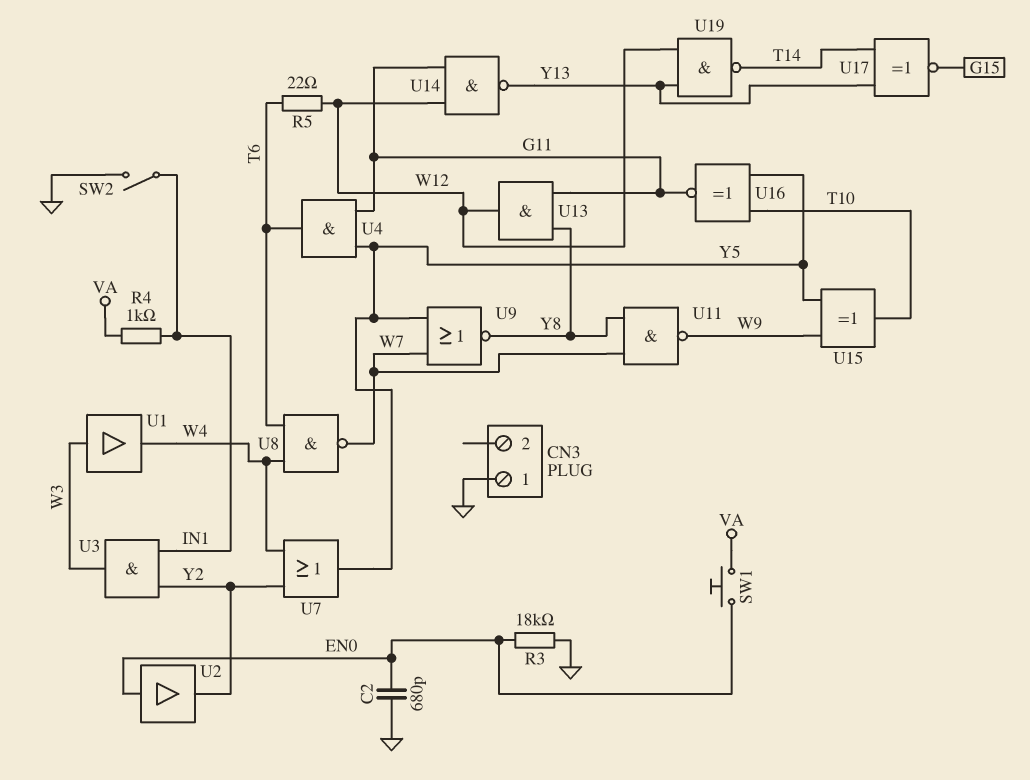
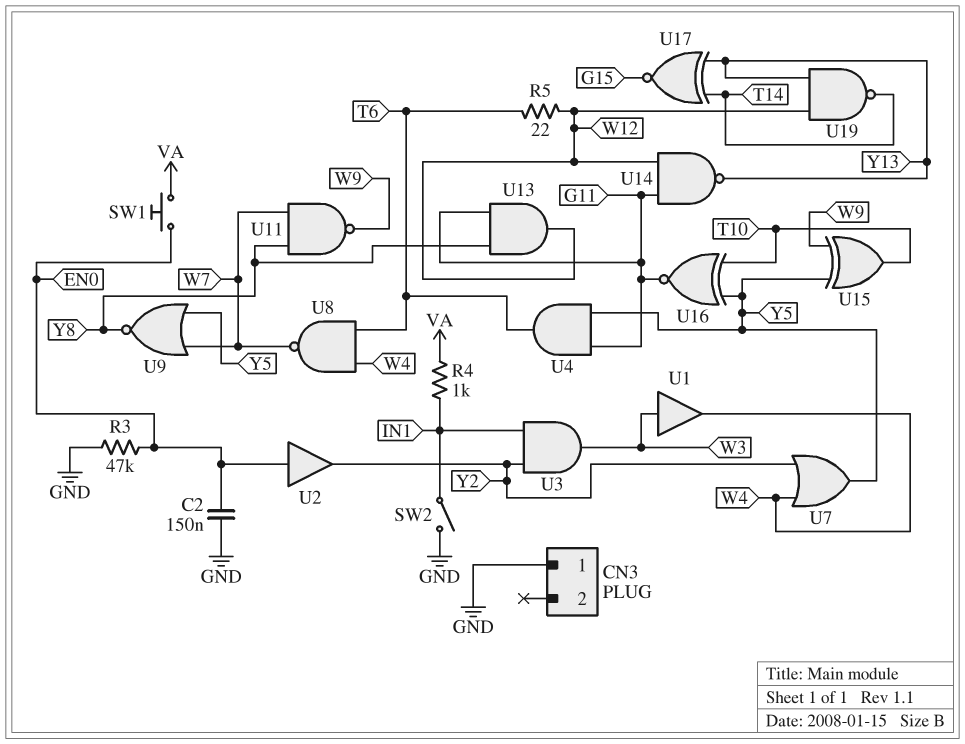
C2: 680pF (EN0, GND) -> 150nF (EN0, GND)
R3: 18k (EN0, GND) -> 47k (EN0, GND)

